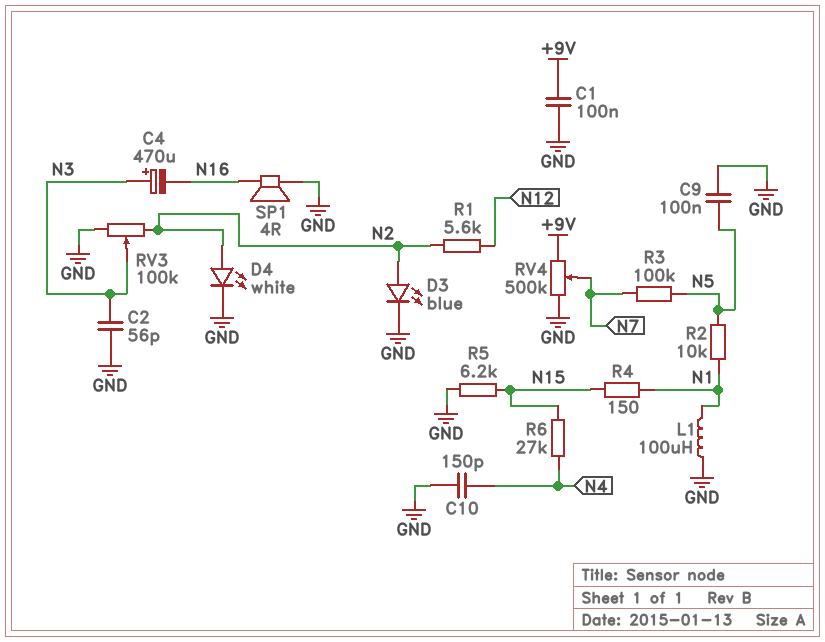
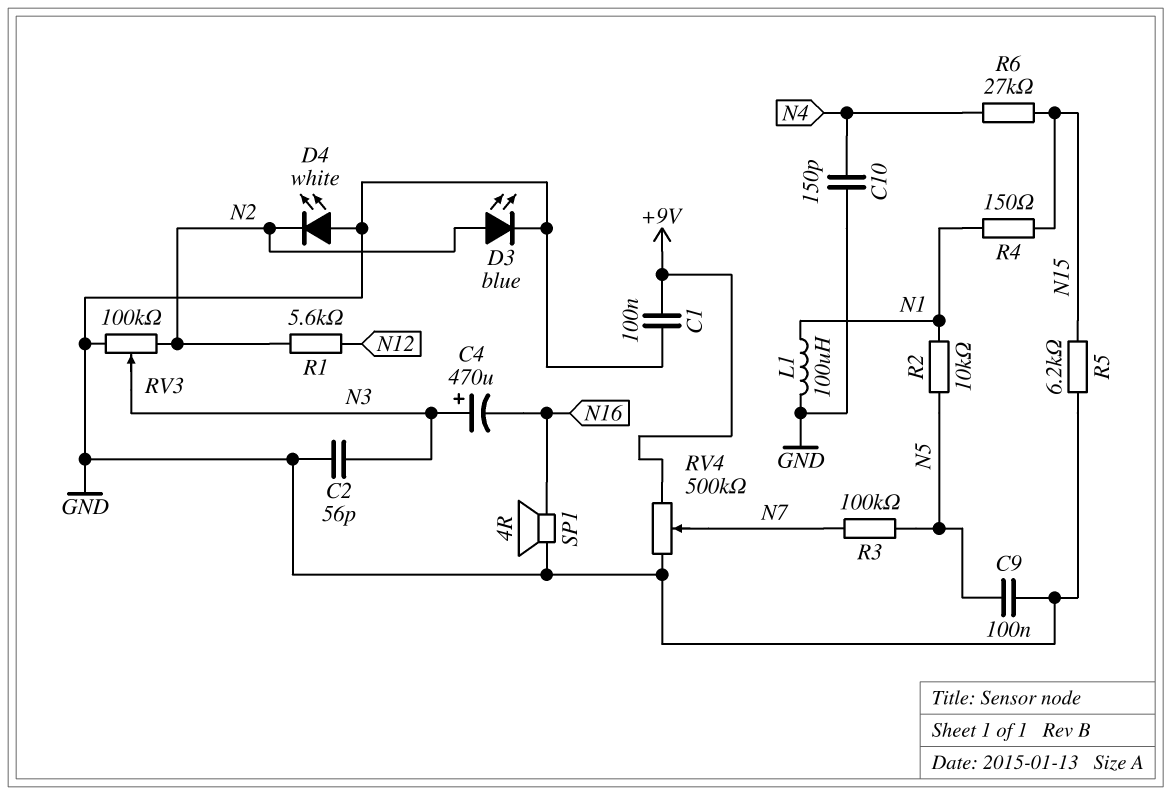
D4: LED white (A N2, K GND) -> LED white (A GND, K N2)

